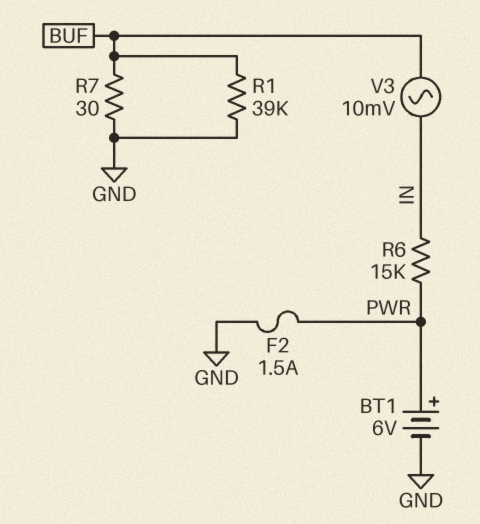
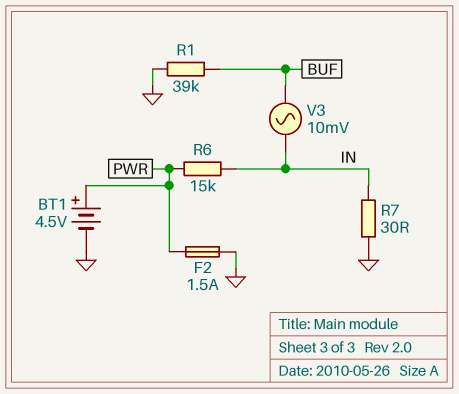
BT1: 6V (plus PWR, minus GND) -> 4.5V (plus PWR, minus GND)
R7: 30 (BUF, GND) -> 30 (GND, IN)

